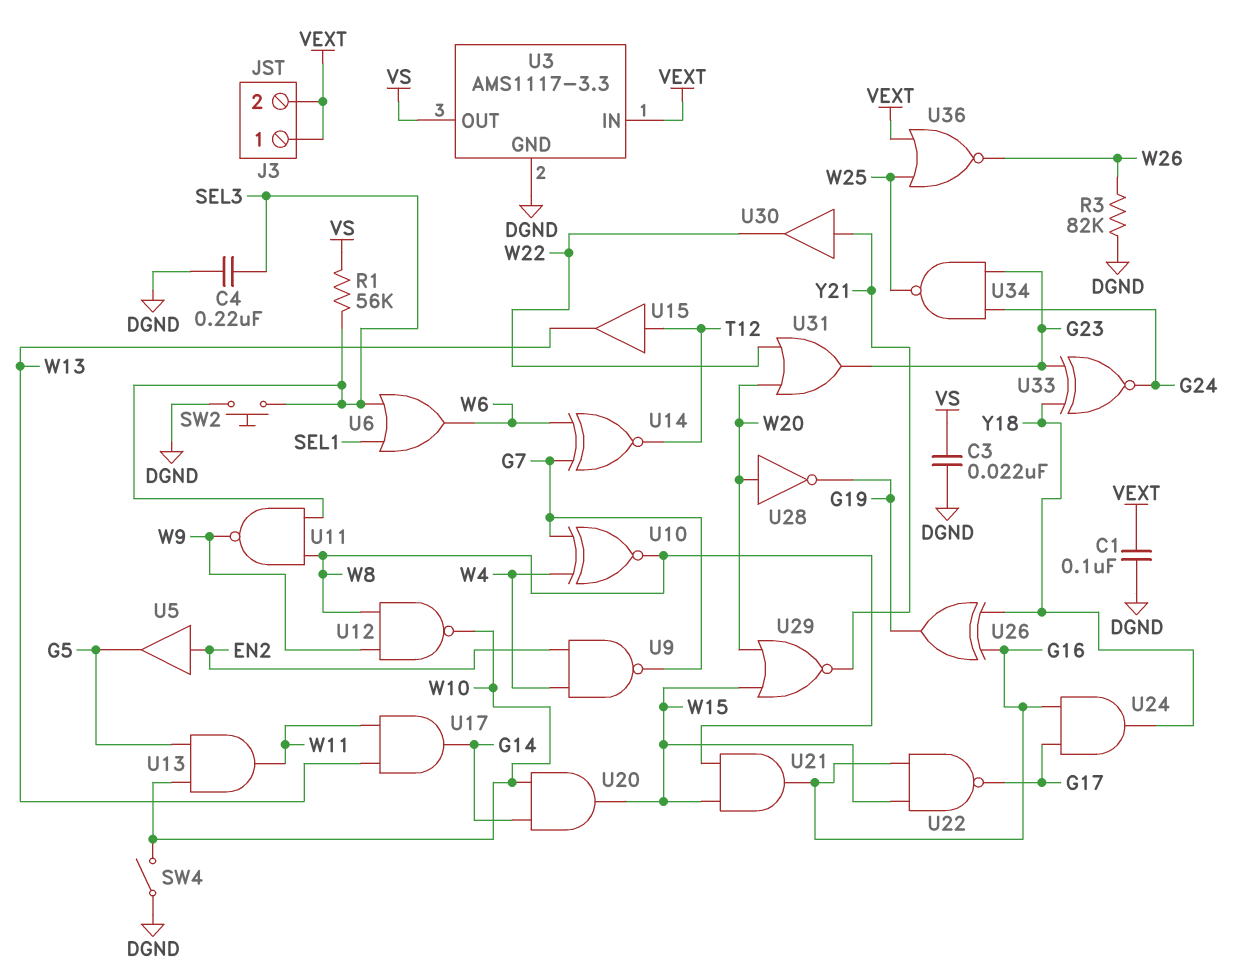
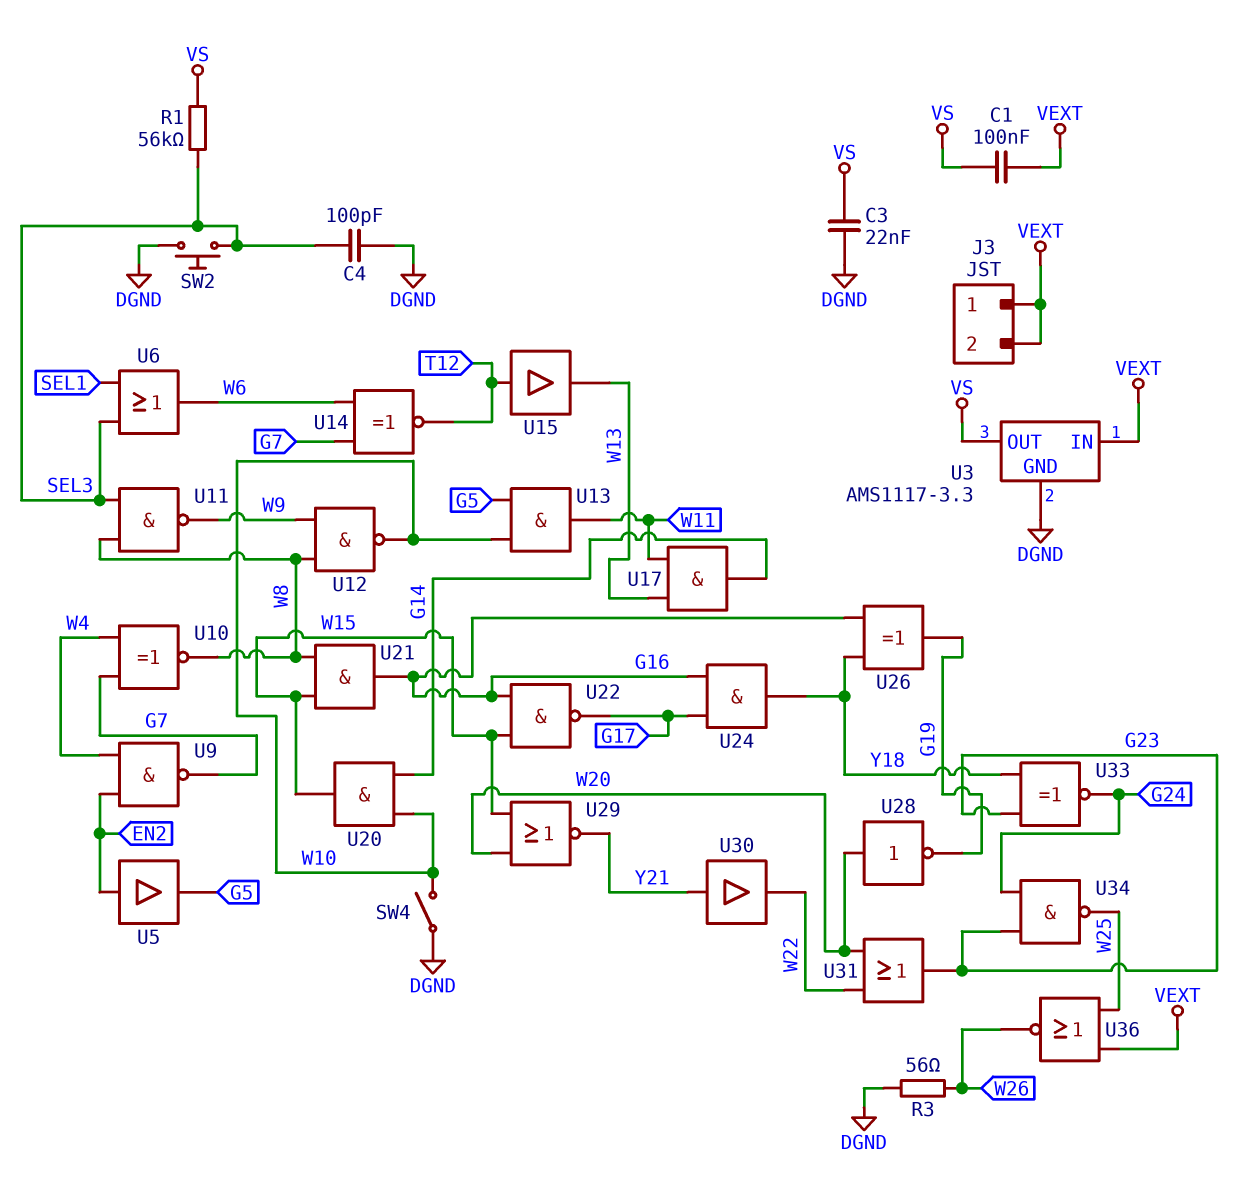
C1: 100nF (DGND, VEXT) -> 100nF (VEXT, VS)
C4: 220nF (DGND, SEL3) -> 100pF (DGND, SEL3)
R3: 82k (DGND, W26) -> 56 (DGND, W26)

